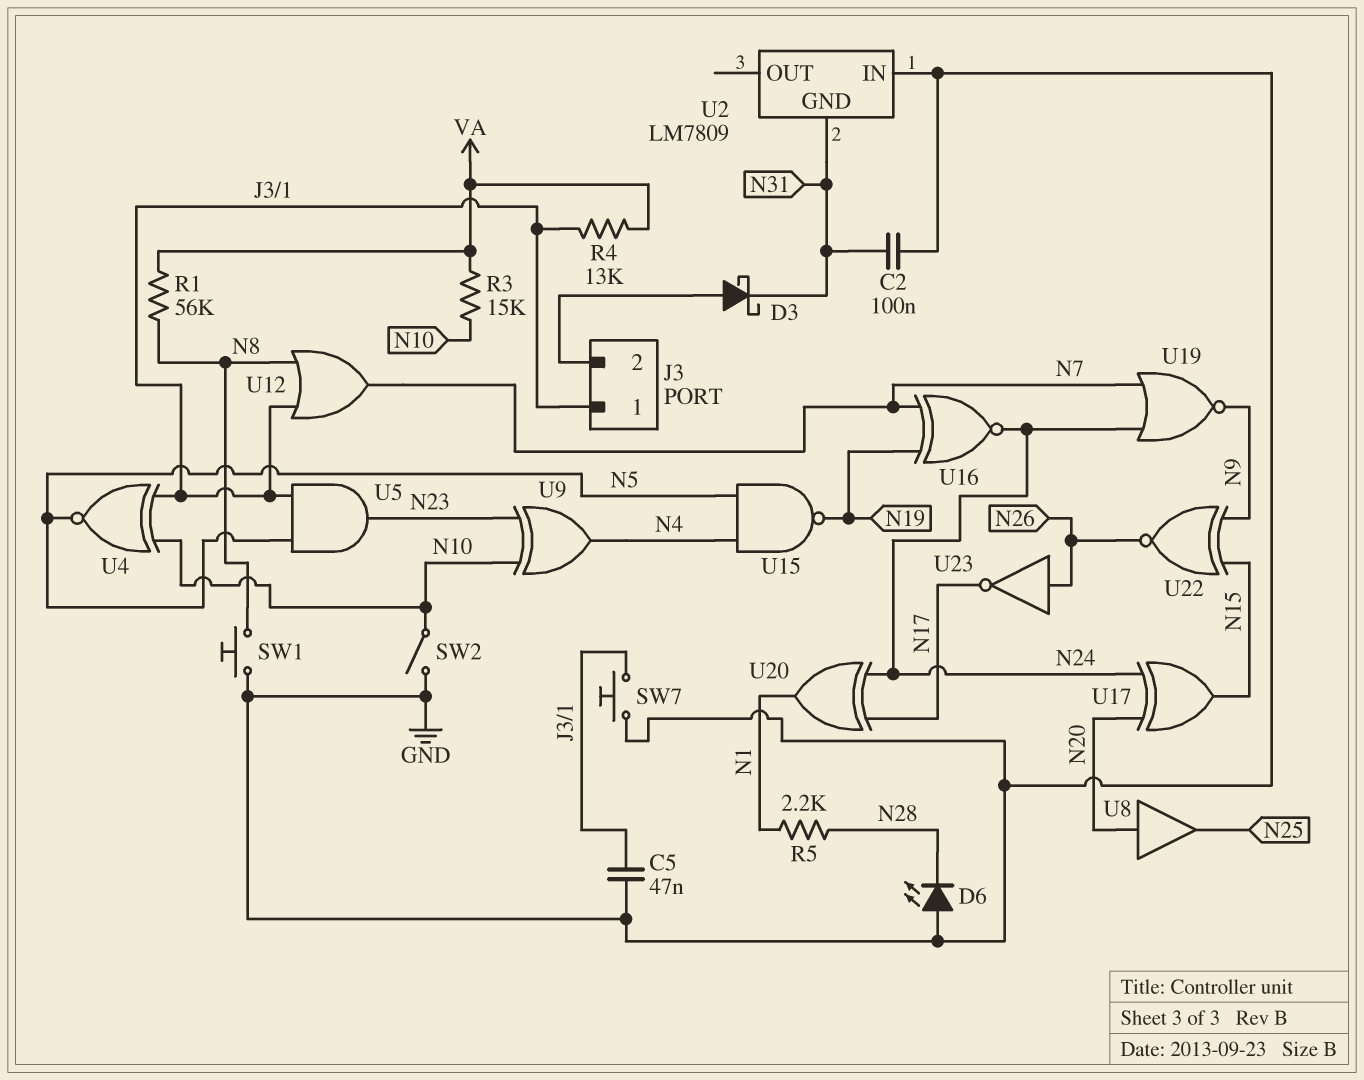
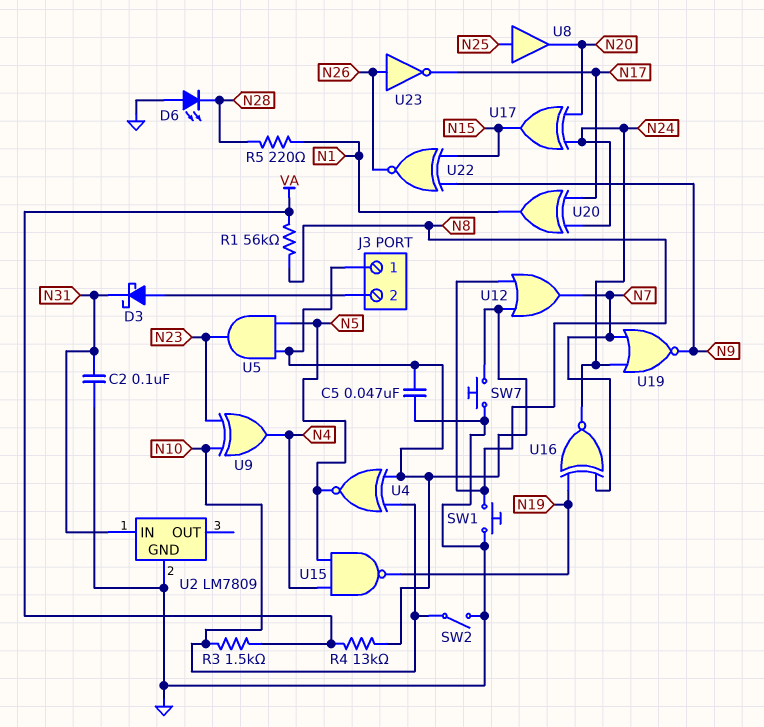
R3: 15k (N10, VA) -> 1.5k (N10, VA)
R5: 2.2k (N1, N28) -> 220 (N1, N28)
U2 pin GND: N31 -> GND
U2 pin IN: GND -> N31
U8: buffer (in N20, out N25) -> buffer (in N25, out N20)

